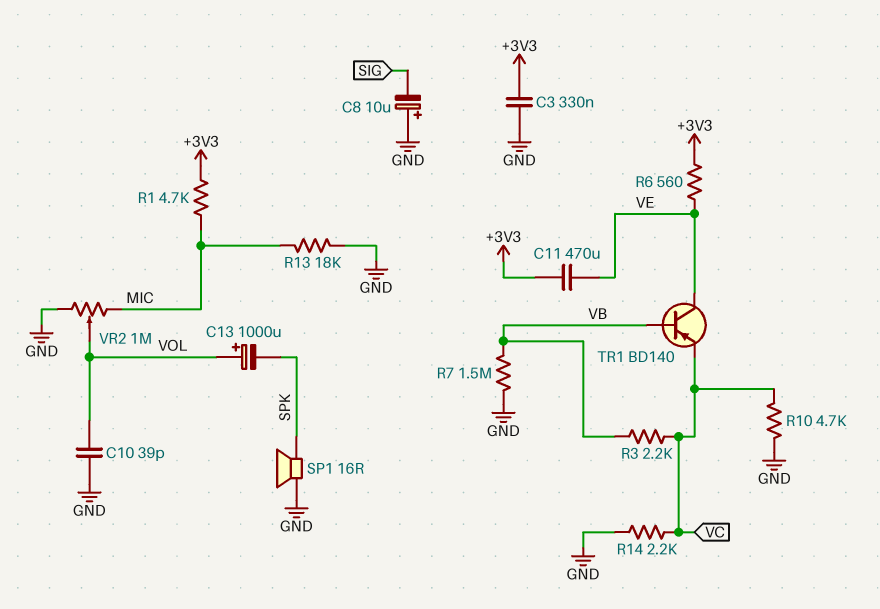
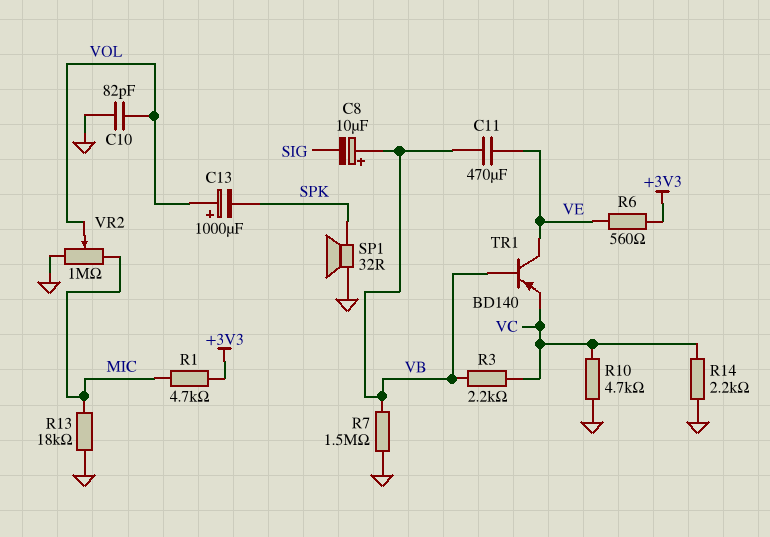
C3: 330nF (+3V3, GND) -> none
C8: 10uF (plus GND, minus SIG) -> 10uF (plus VB, minus SIG)
C10: 39pF (GND, VOL) -> 82pF (GND, VOL)
C11: 470uF (+3V3, VE) -> 470uF (VB, VE)
SP1: speaker 16R (GND, SPK) -> speaker 32R (GND, SPK)

